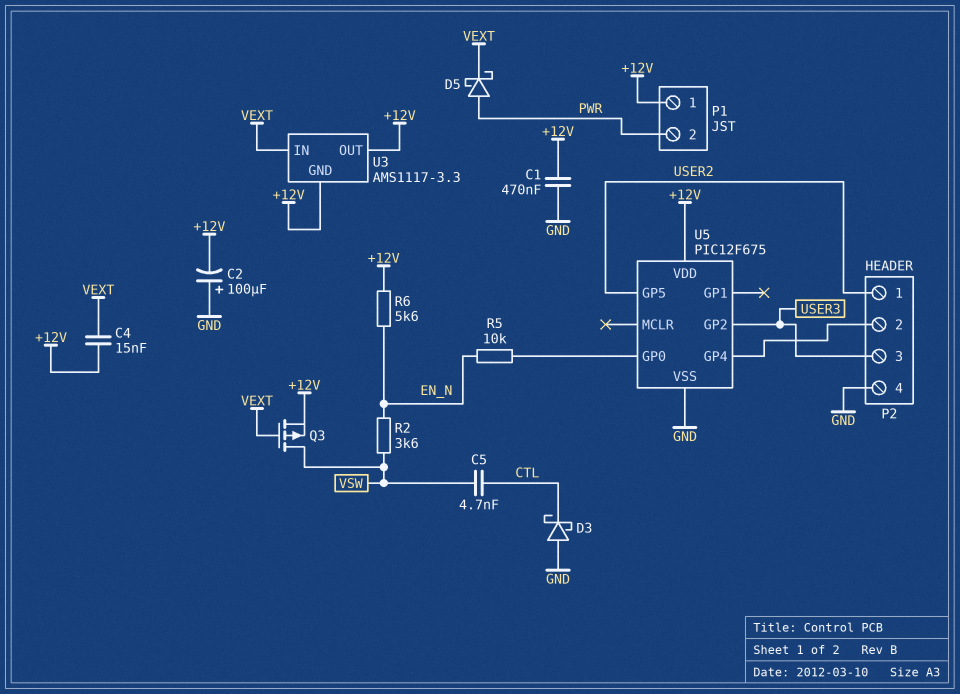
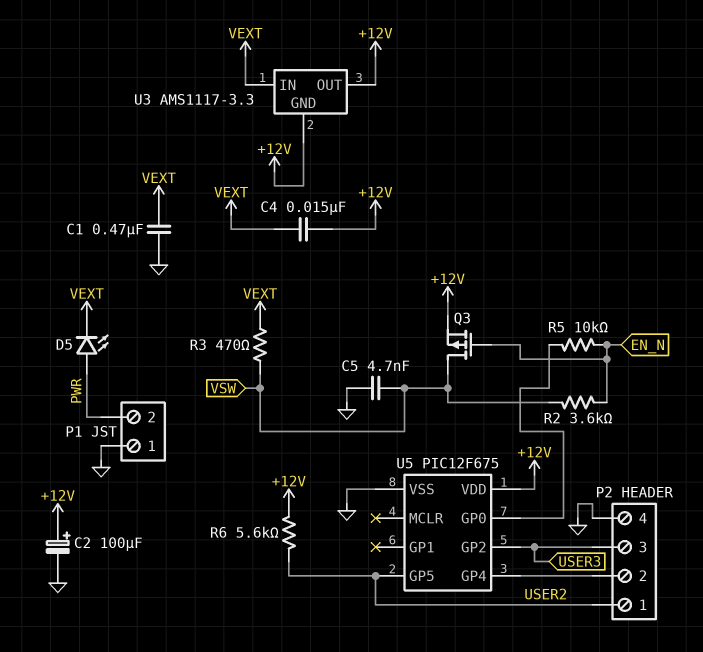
C1: 470nF (+12V, GND) -> 470nF (GND, VEXT)
C2: 100uF (plus GND, minus +12V) -> 100uF (plus +12V, minus GND)
C5: 4.7nF (CTL, VSW) -> 4.7nF (GND, VSW)
D3: schottky (A GND, K CTL) -> none
D5: schottky (A PWR, K VEXT) -> LED (A PWR, K VEXT)
P1 pin 1: +12V -> GND
Q3: PMOS (G VEXT, D VSW, S +12V) -> PMOS (G EN_N, D VSW, S +12V)
R3: none -> 470 (VEXT, VSW)
R6: 5.6k (+12V, EN_N) -> 5.6k (+12V, USER2)

